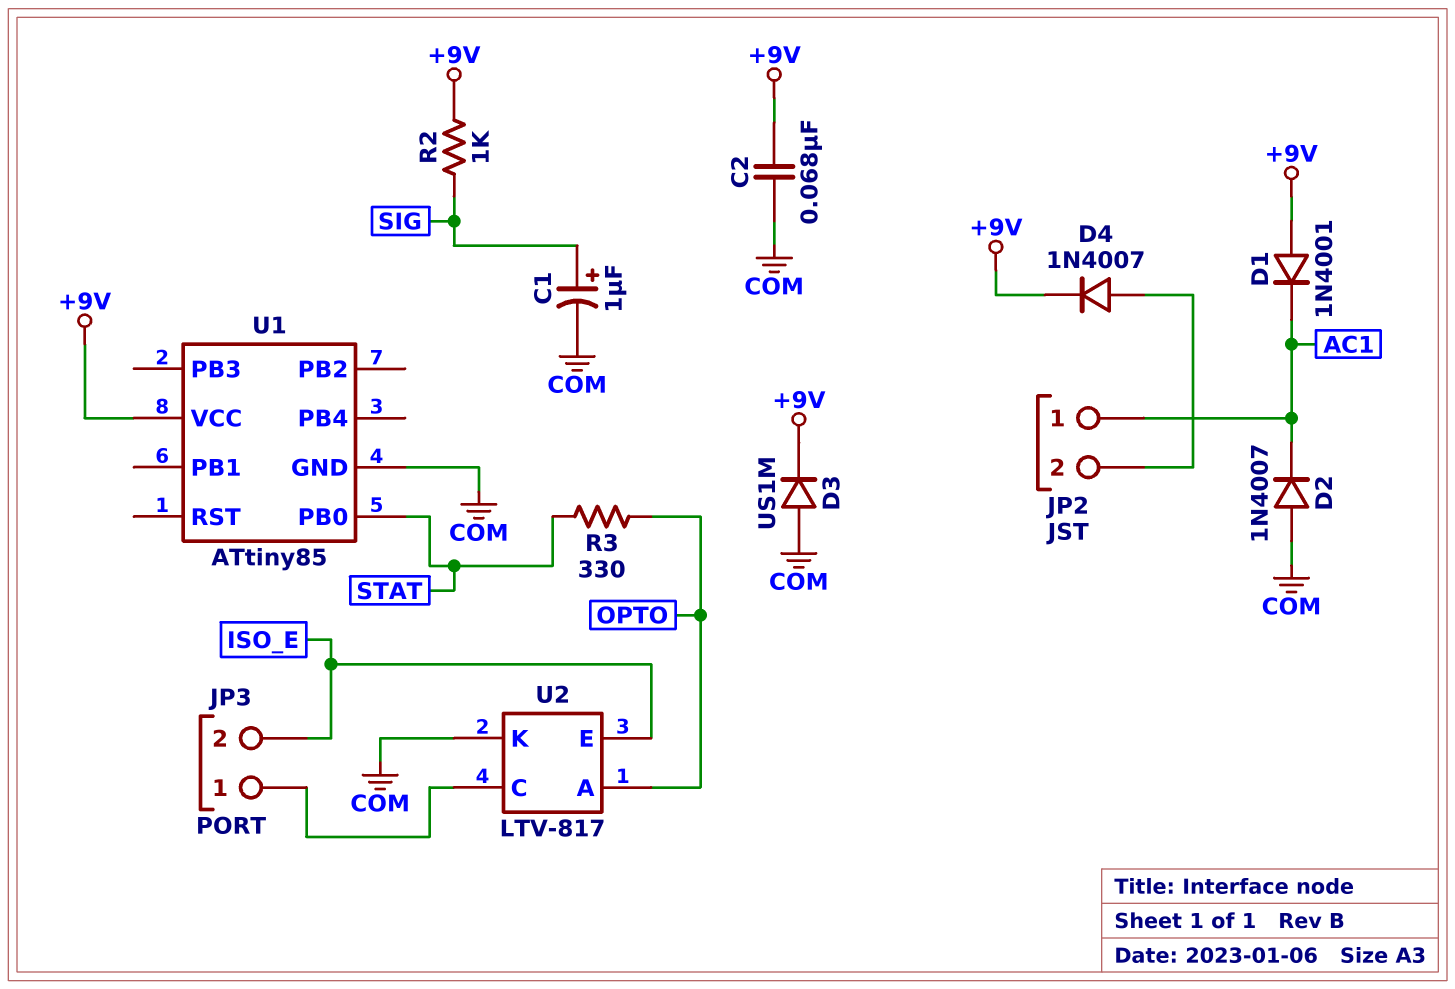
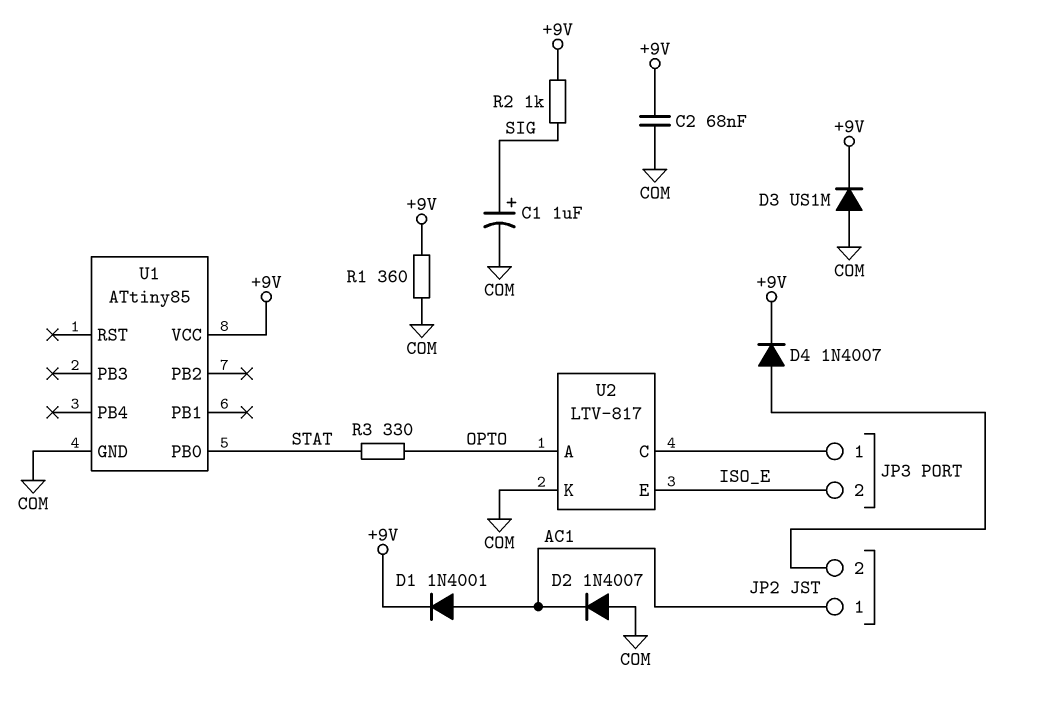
D1: diode 1N4001 (A +9V, K AC1) -> diode 1N4001 (A AC1, K +9V)
R1: none -> 360 (+9V, COM)

